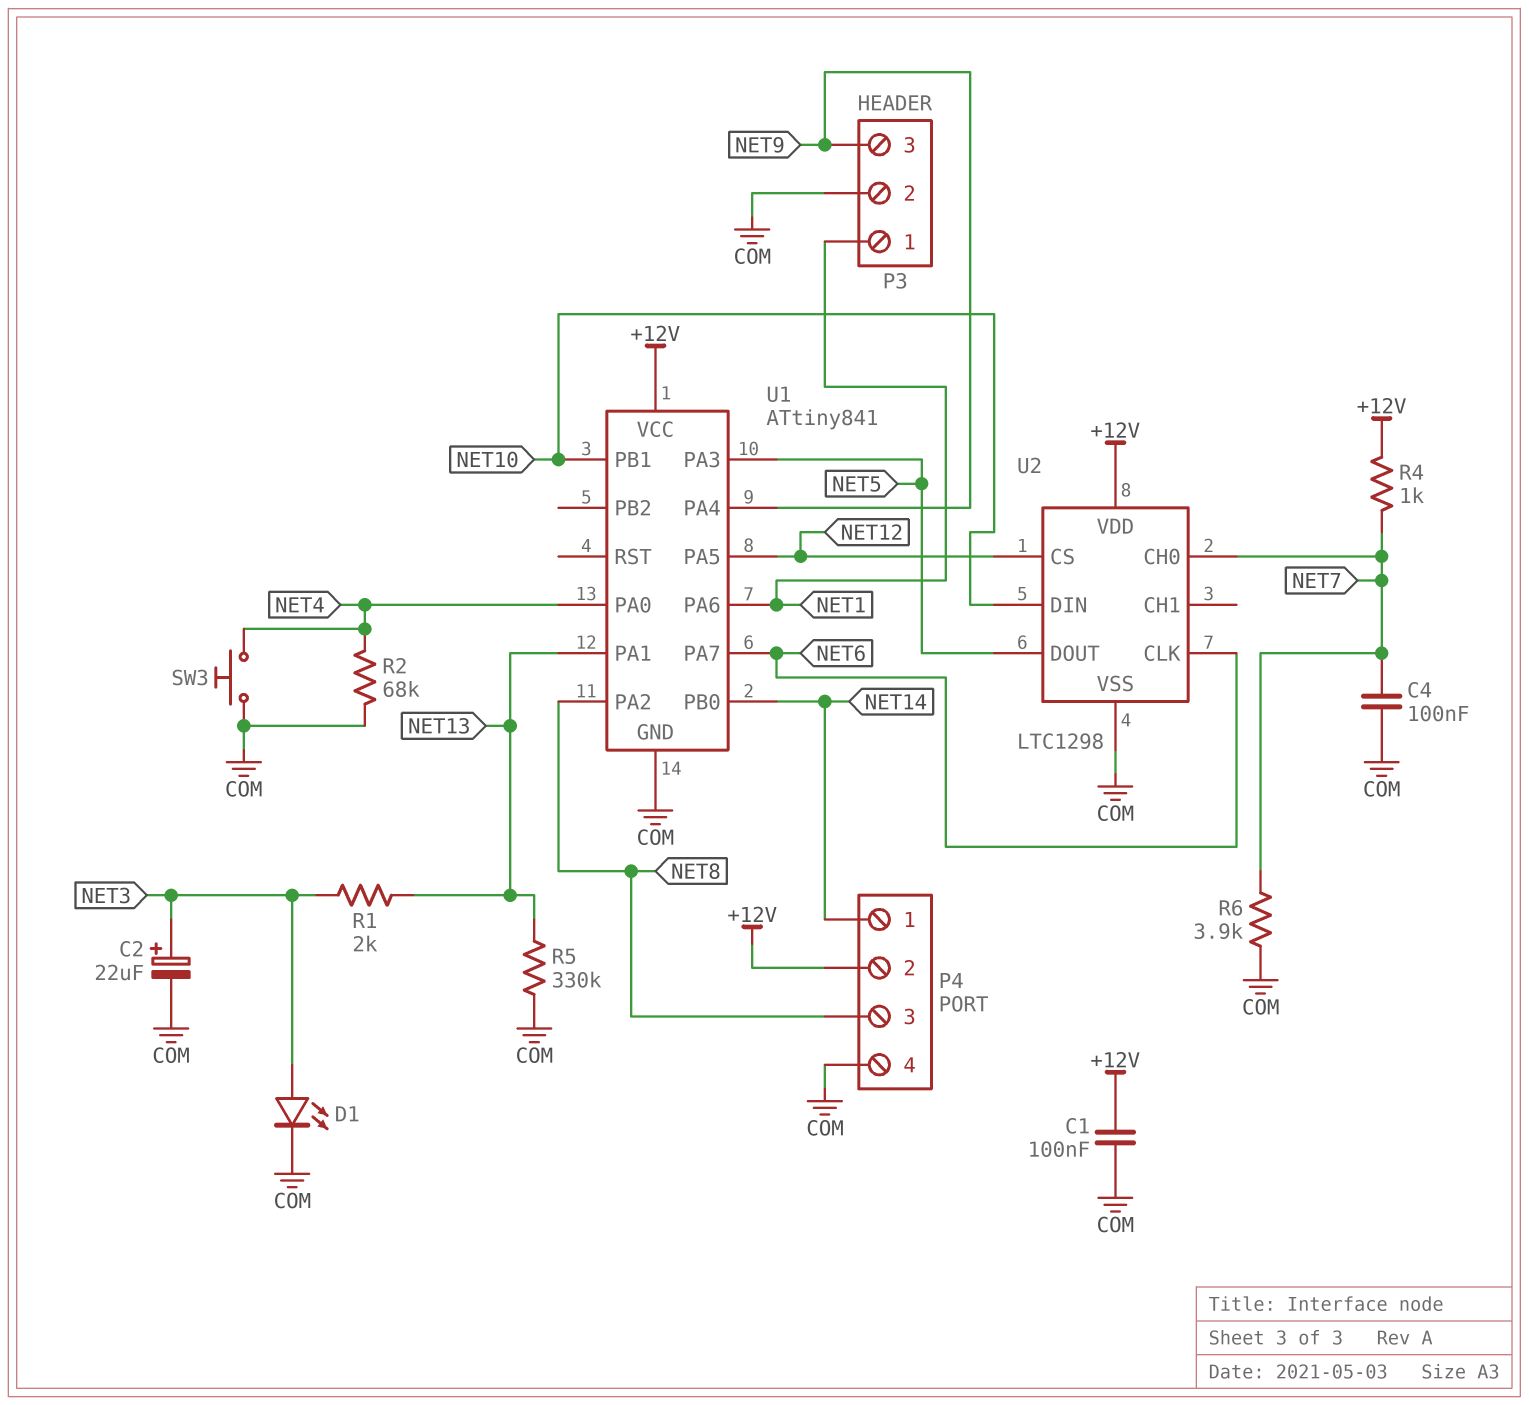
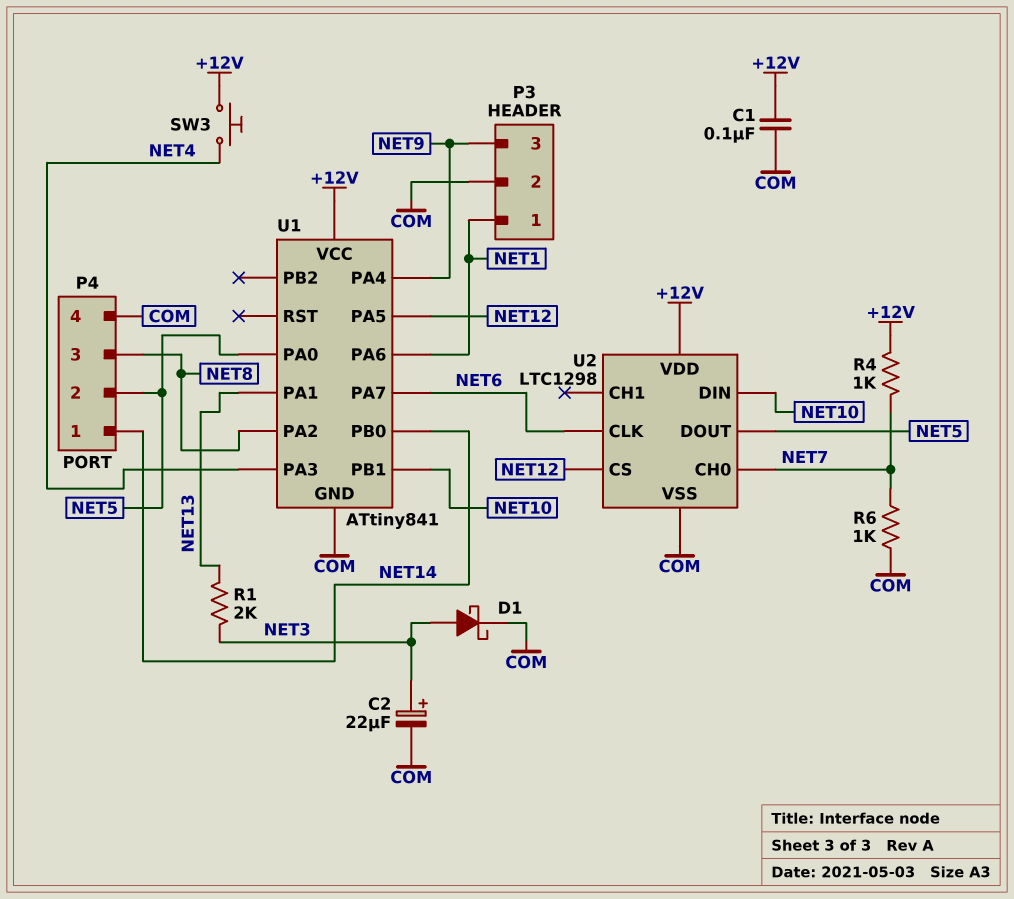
C4: 100nF (COM, NET7) -> none
D1: LED (A NET3, K COM) -> schottky (A NET3, K COM)
P4 pin 2: +12V -> NET5
R2: 68k (COM, NET4) -> none
R5: 330k (COM, NET13) -> none
R6: 3.9k (COM, NET7) -> 1k (COM, NET7)
SW3: button (COM, NET4) -> button (+12V, NET4)
U1 pin PA0: NET4 -> NET5
U1 pin PA3: NET5 -> NET4

